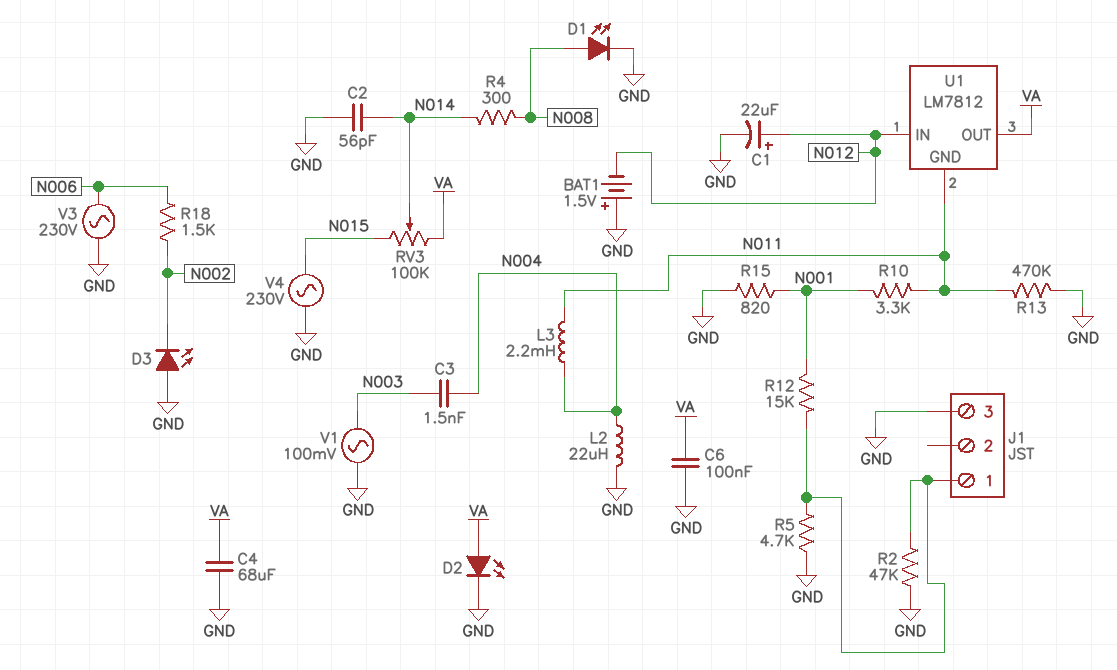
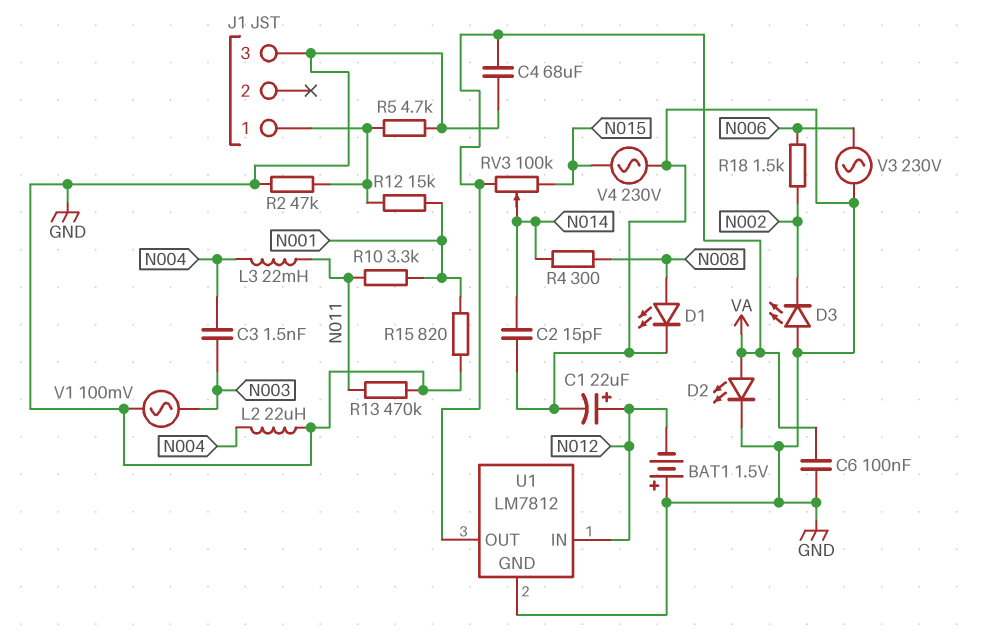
C2: 56pF (GND, N014) -> 15pF (GND, N014)
L3: 2.2mH (N004, N011) -> 22mH (N004, N011)
U1 pin GND: N011 -> GND

